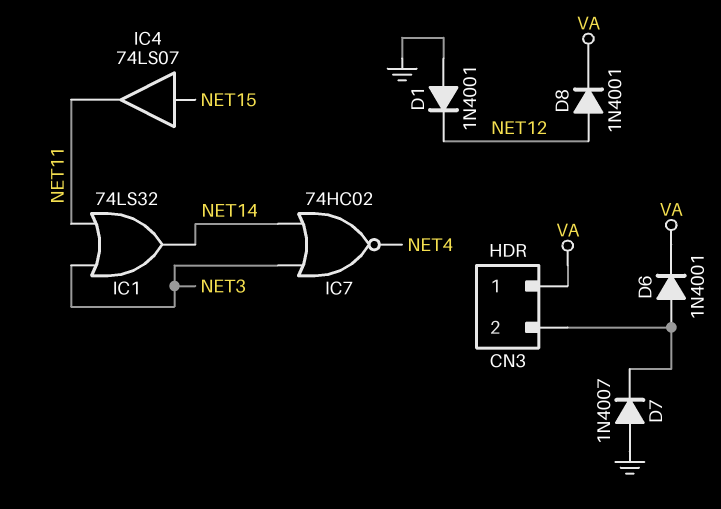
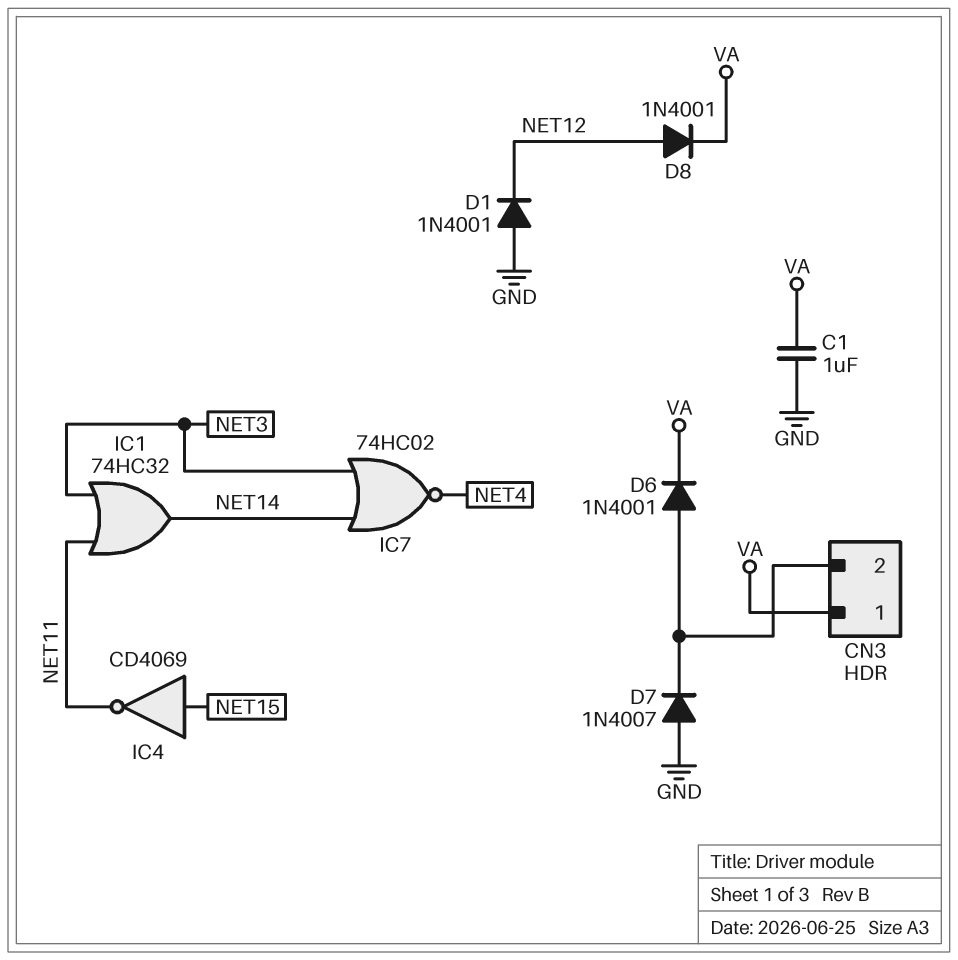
C1: none -> 1uF (GND, VA)
IC1: OR 74LS32 (in NET3, in NET11, out NET14) -> OR 74HC32 (in NET3, in NET11, out NET14)
IC4: buffer 74LS07 (in NET15, out NET11) -> NOT CD4069 (in NET15, out NET11)

